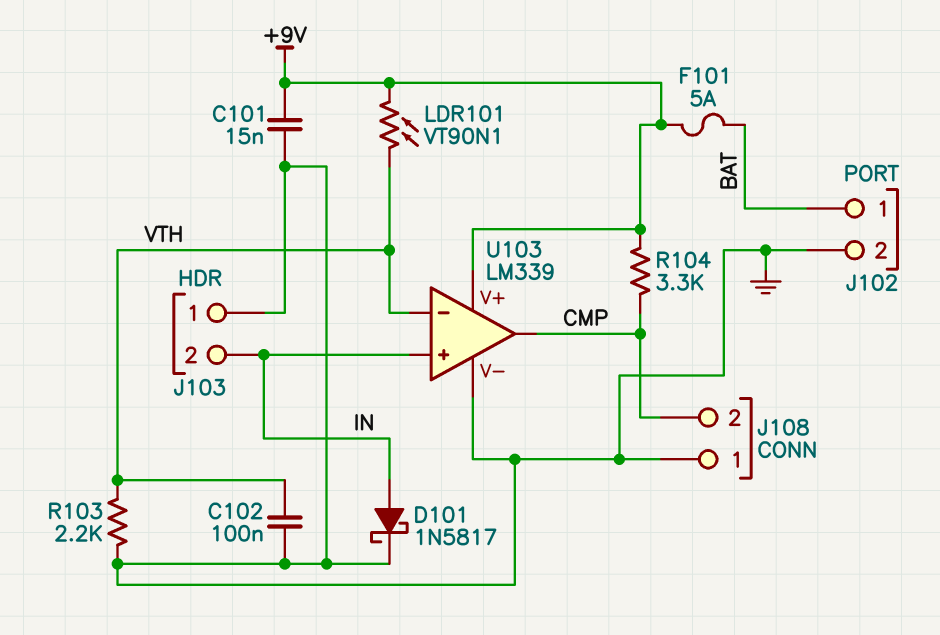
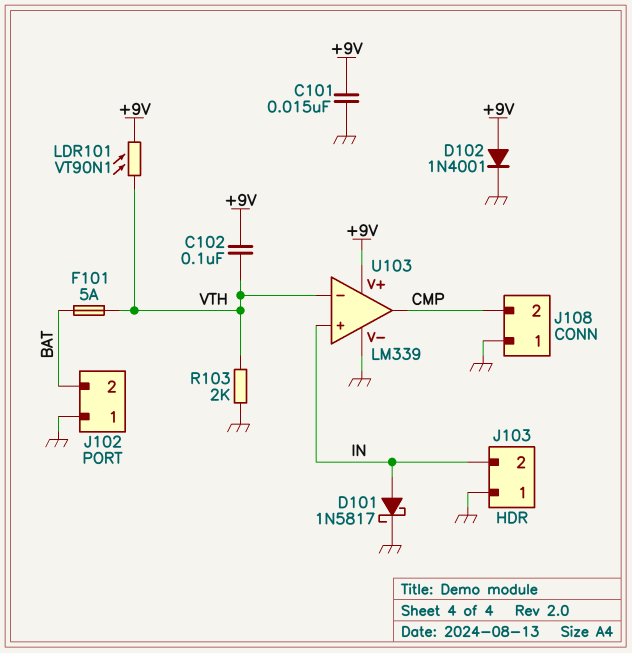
C102: 100nF (GND, VTH) -> 100nF (+9V, VTH)
D102: none -> diode 1N4001 (A +9V, K GND)
F101: 5A (+9V, BAT) -> 5A (BAT, VTH)
J102 pin 1: BAT -> GND
J102 pin 2: GND -> BAT
R103: 2.2k (GND, VTH) -> 2k (GND, VTH)
R104: 3.3k (+9V, CMP) -> none

